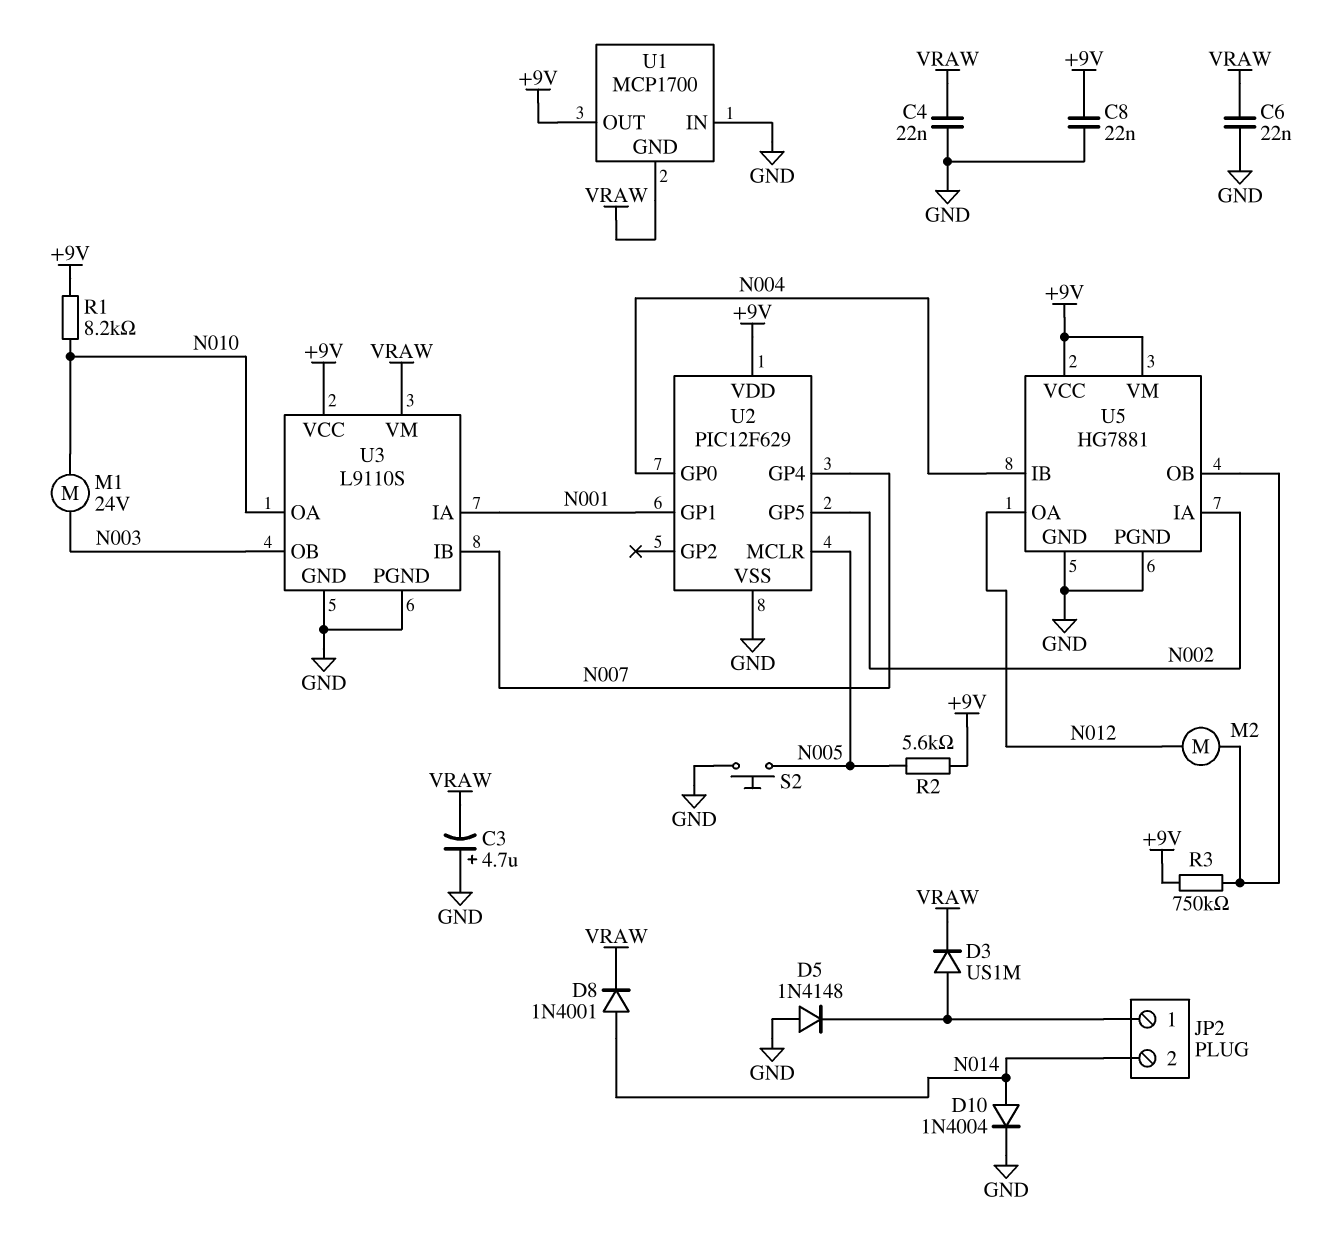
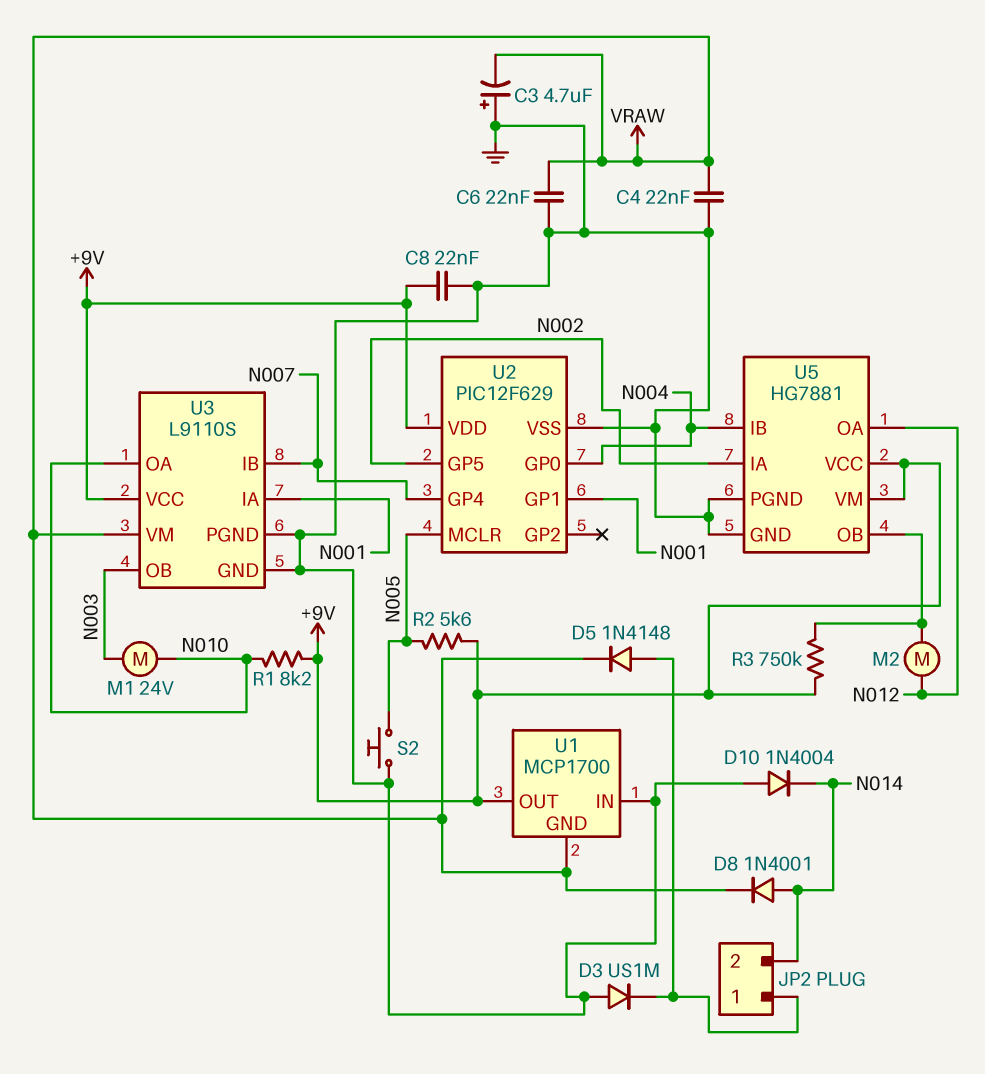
D3: diode US1M (A JP2/1, K VRAW) -> diode US1M (A GND, K JP2/1)
D5: diode 1N4148 (A GND, K JP2/1) -> diode 1N4148 (A JP2/1, K VRAW)
D10: diode 1N4004 (A N014, K GND) -> diode 1N4004 (A GND, K N014)

